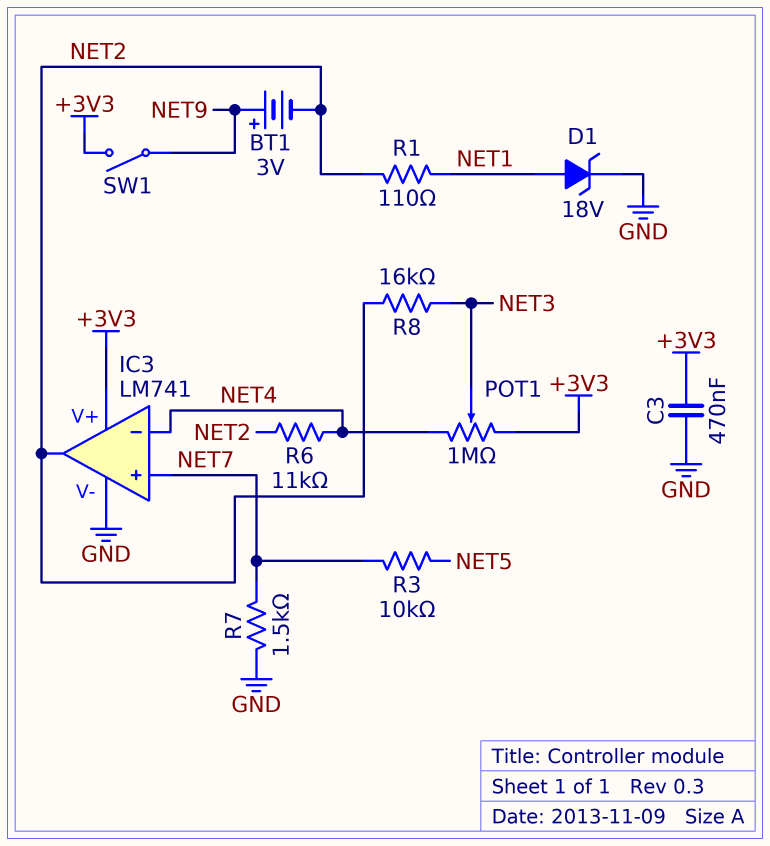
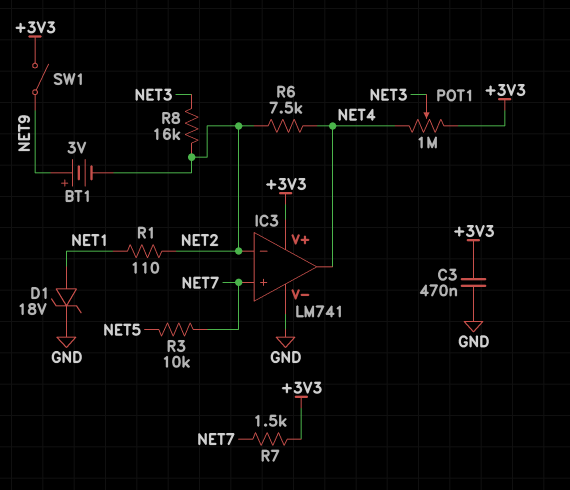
IC3 pin in-: NET4 -> NET2
IC3 pin out: NET2 -> NET4
R6: 11k (NET2, NET4) -> 7.5k (NET2, NET4)
R7: 1.5k (GND, NET7) -> 1.5k (+3V3, NET7)

